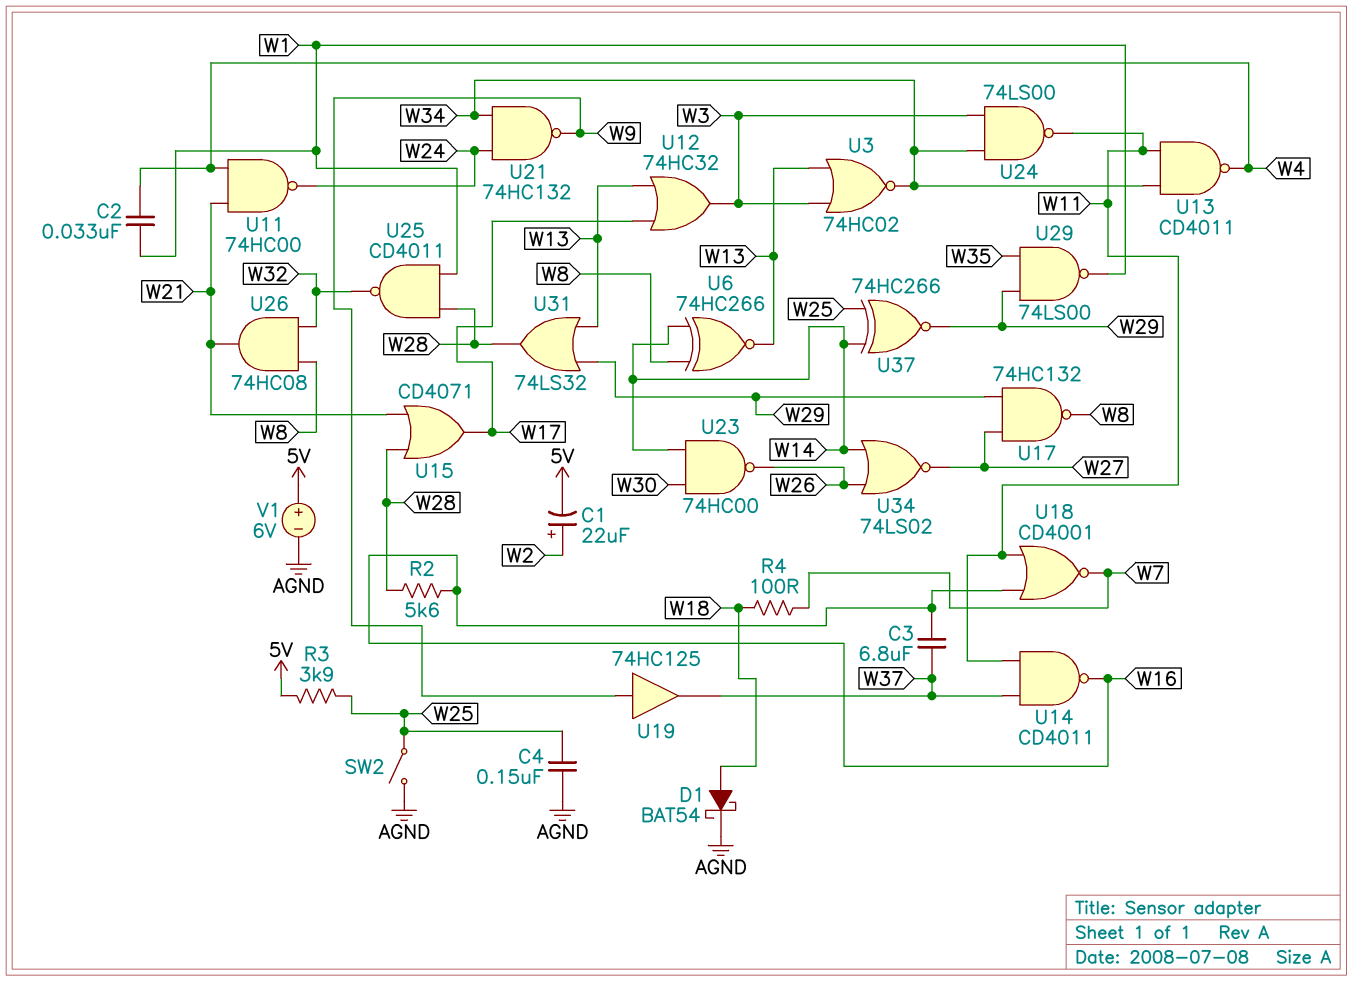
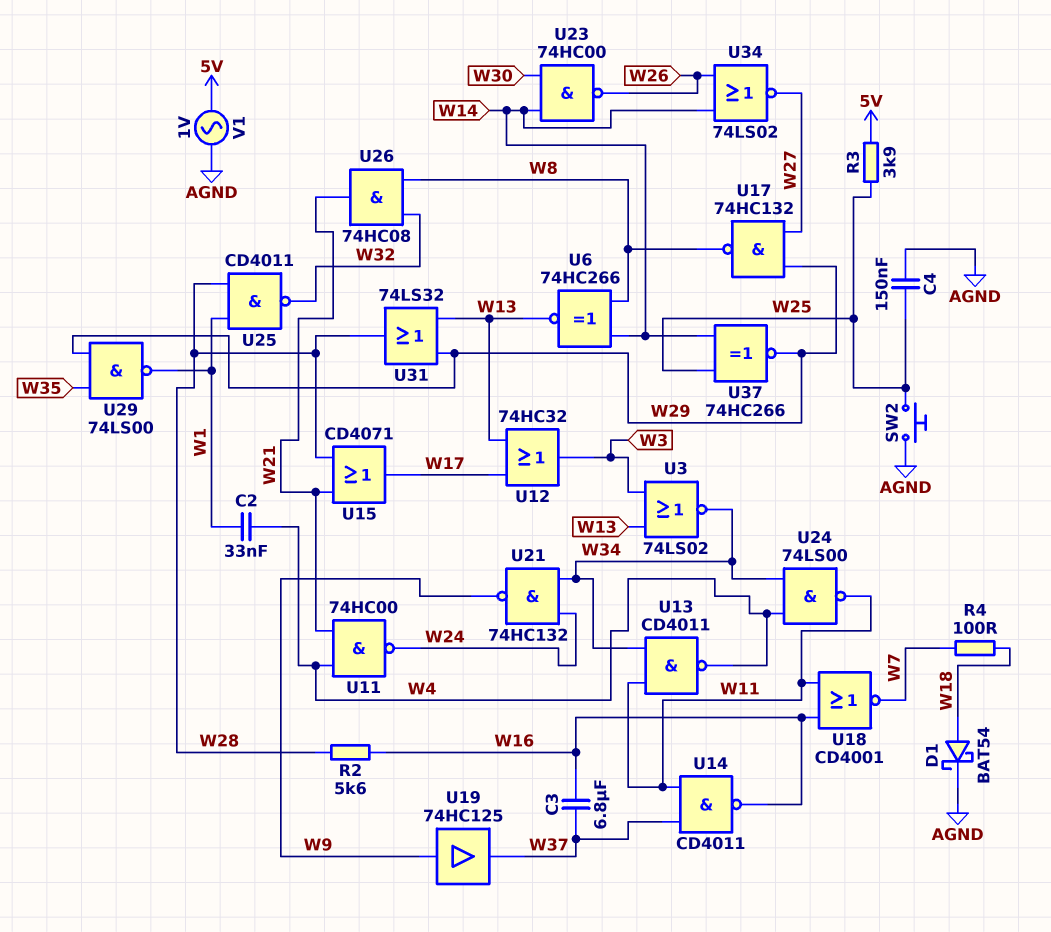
C1: 22uF (plus W2, minus 5V) -> none
SW2: switch (AGND, W25) -> button (AGND, W25)
U3: NOR 74HC02 (in W3, in W13, out W34) -> NOR 74LS02 (in W3, in W13, out W34)
U24: NAND 74LS00 (in W3, in W34, out W11) -> NAND 74LS00 (in W4, in W34, out W11)
V1: 6V (plus 5V, minus AGND) -> AC 1V (5V, AGND)

